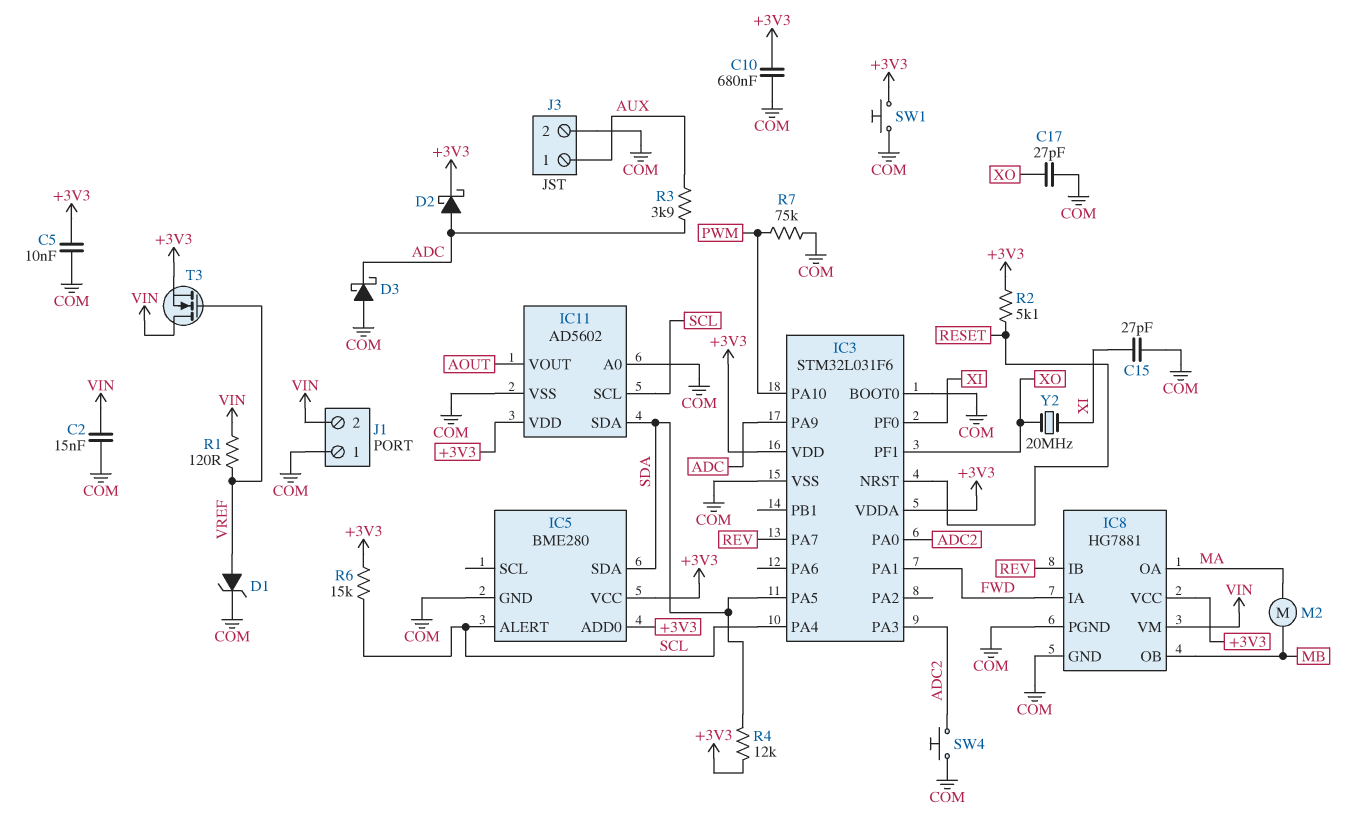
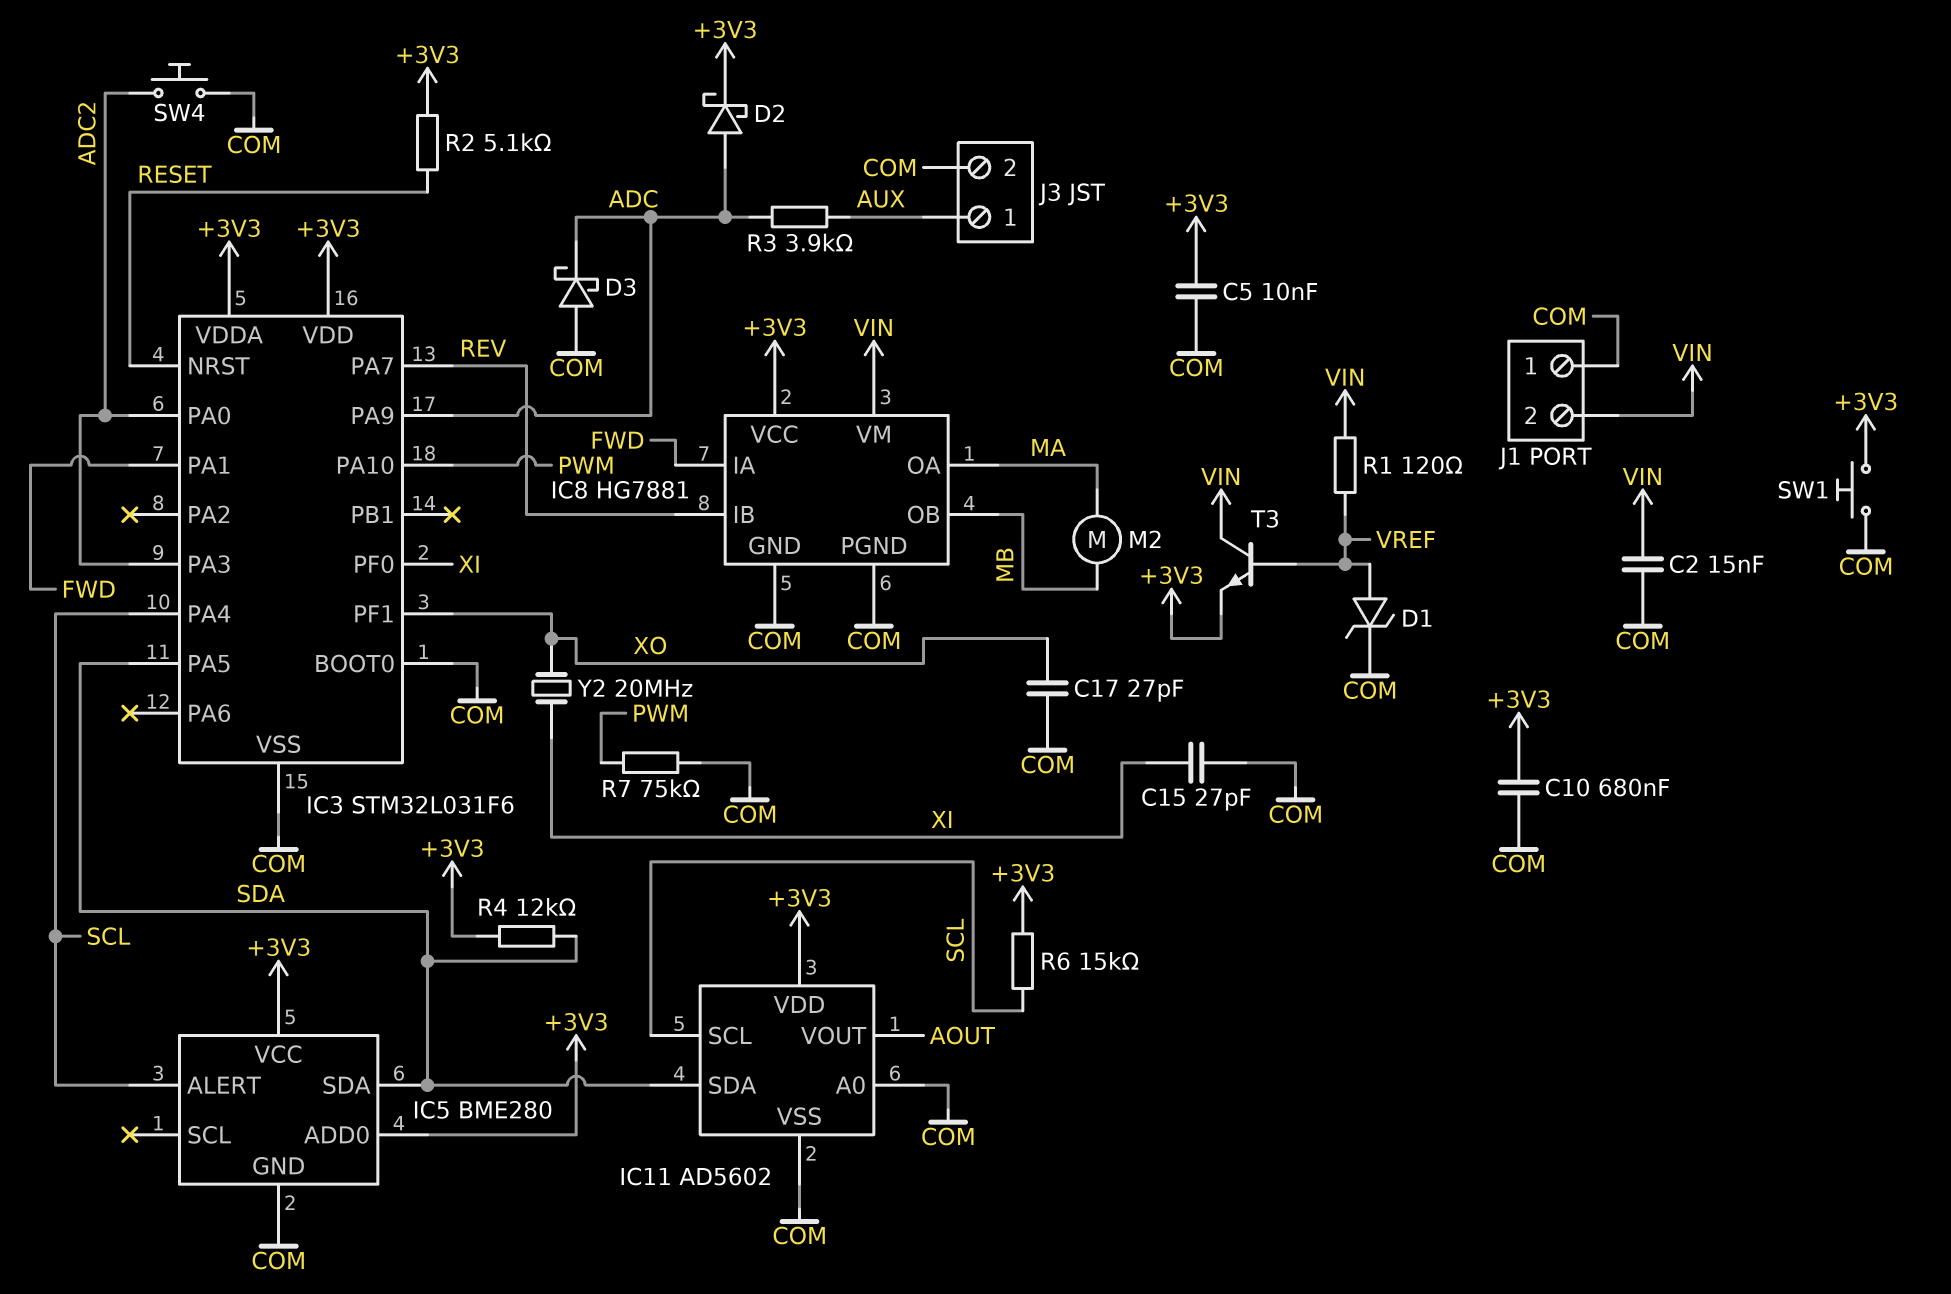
T3: NMOS (G VREF, D VIN, S +3V3) -> NPN (B VREF, C VIN, E +3V3)

